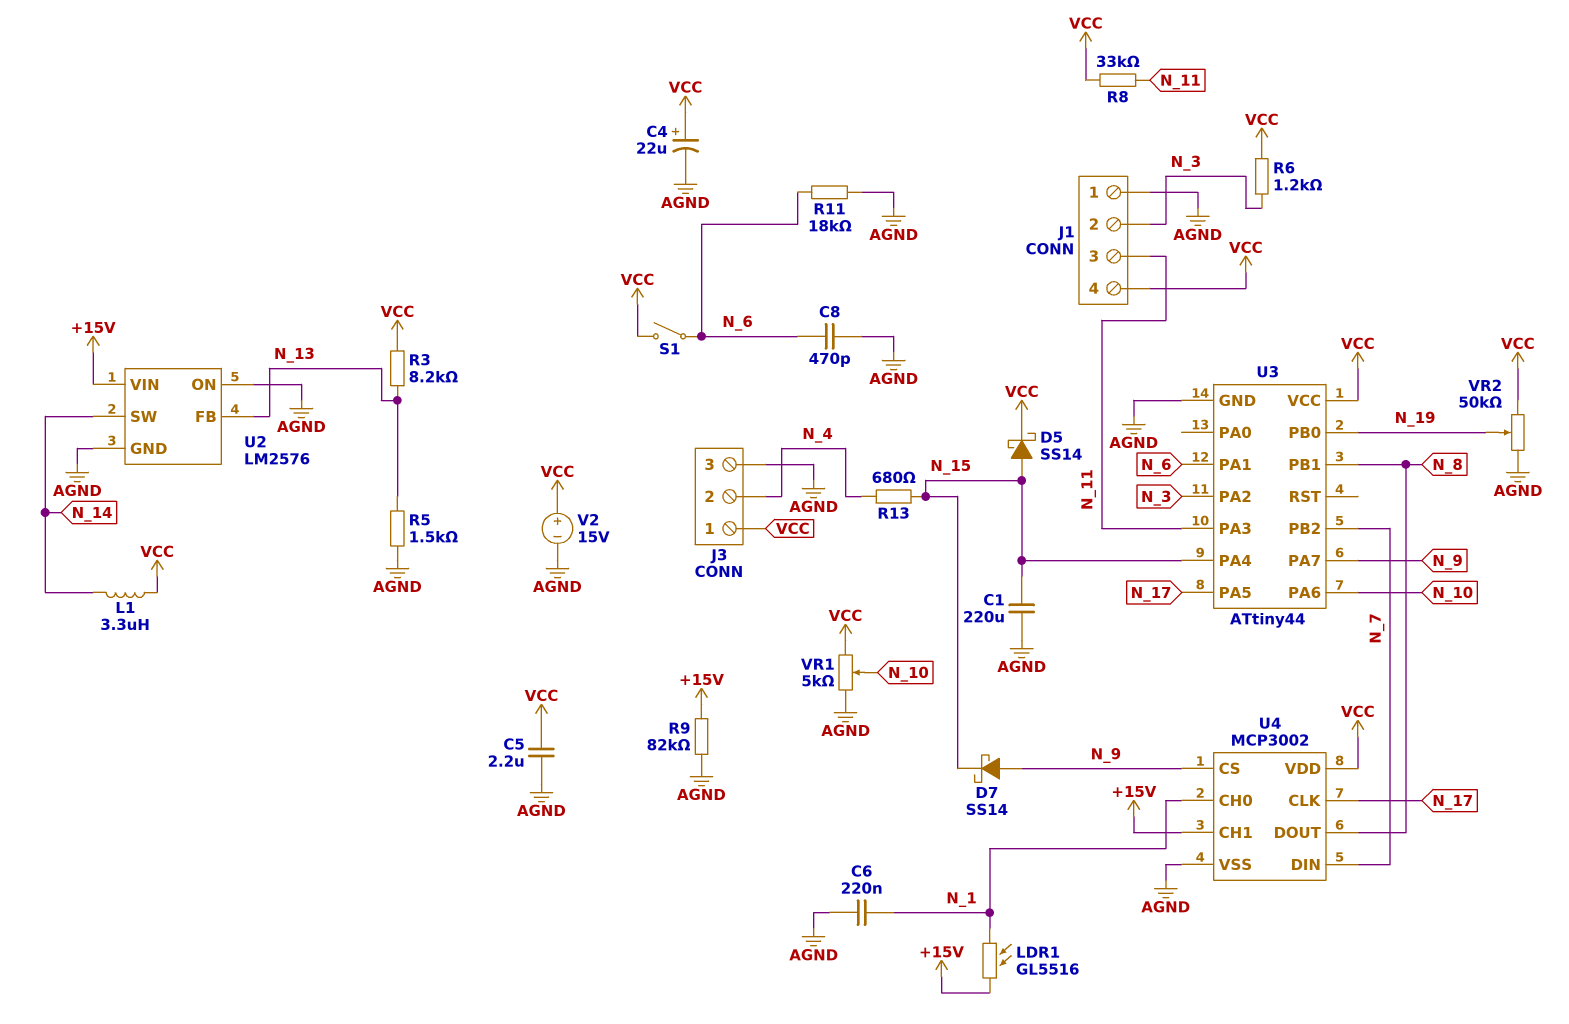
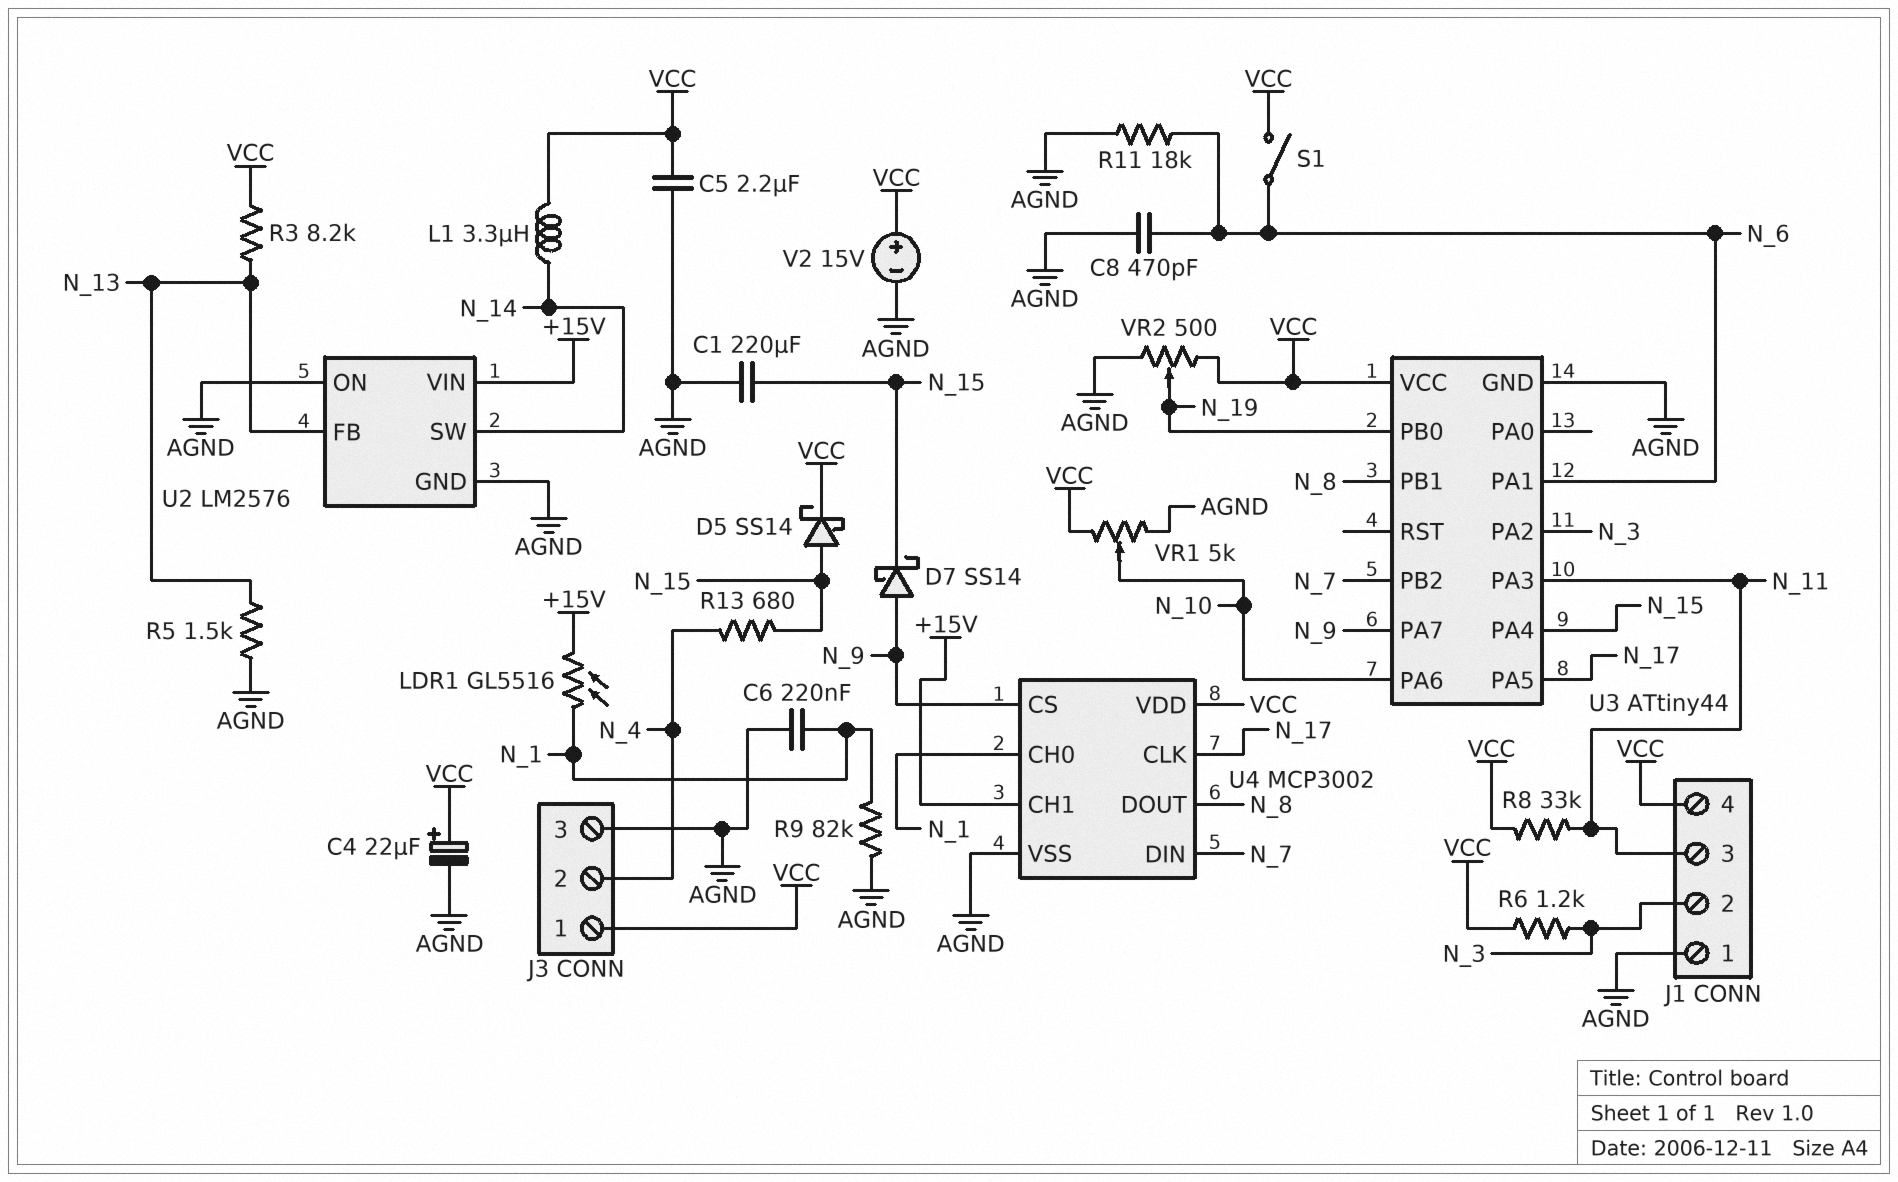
R9: 82k (+15V, AGND) -> 82k (AGND, N_1)
VR2: 50k (AGND, VCC, wiper N_19) -> 500 (AGND, VCC, wiper N_19)

